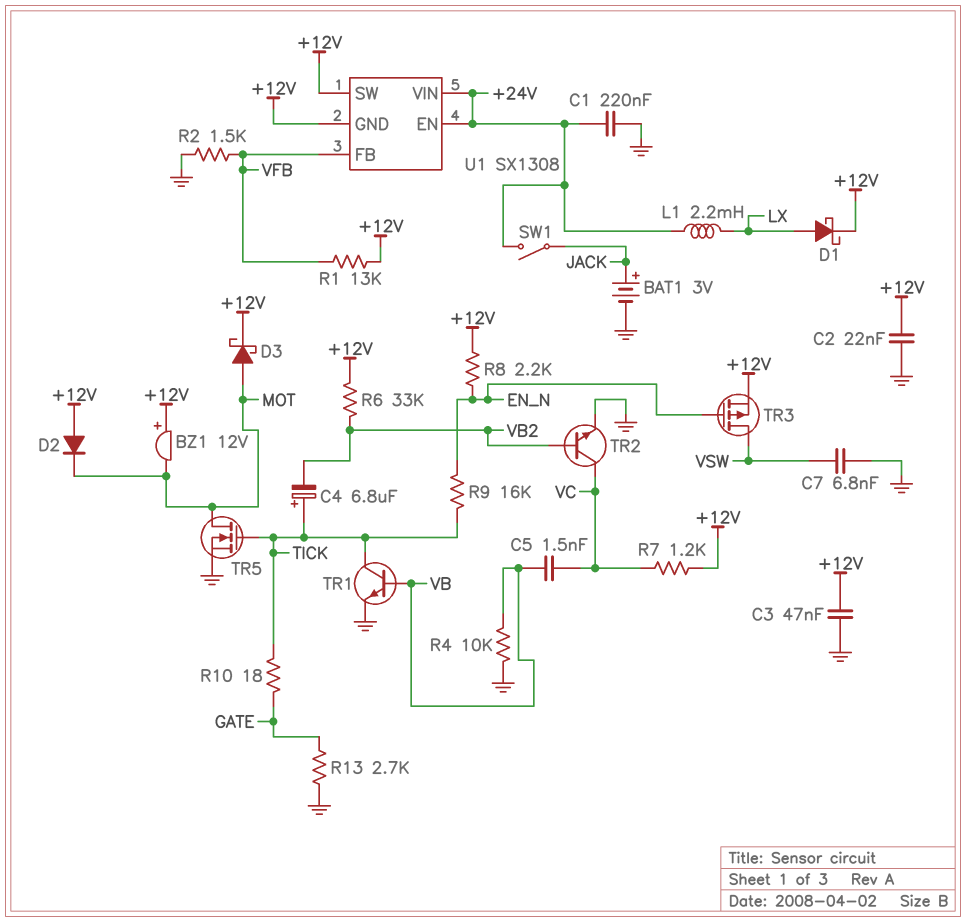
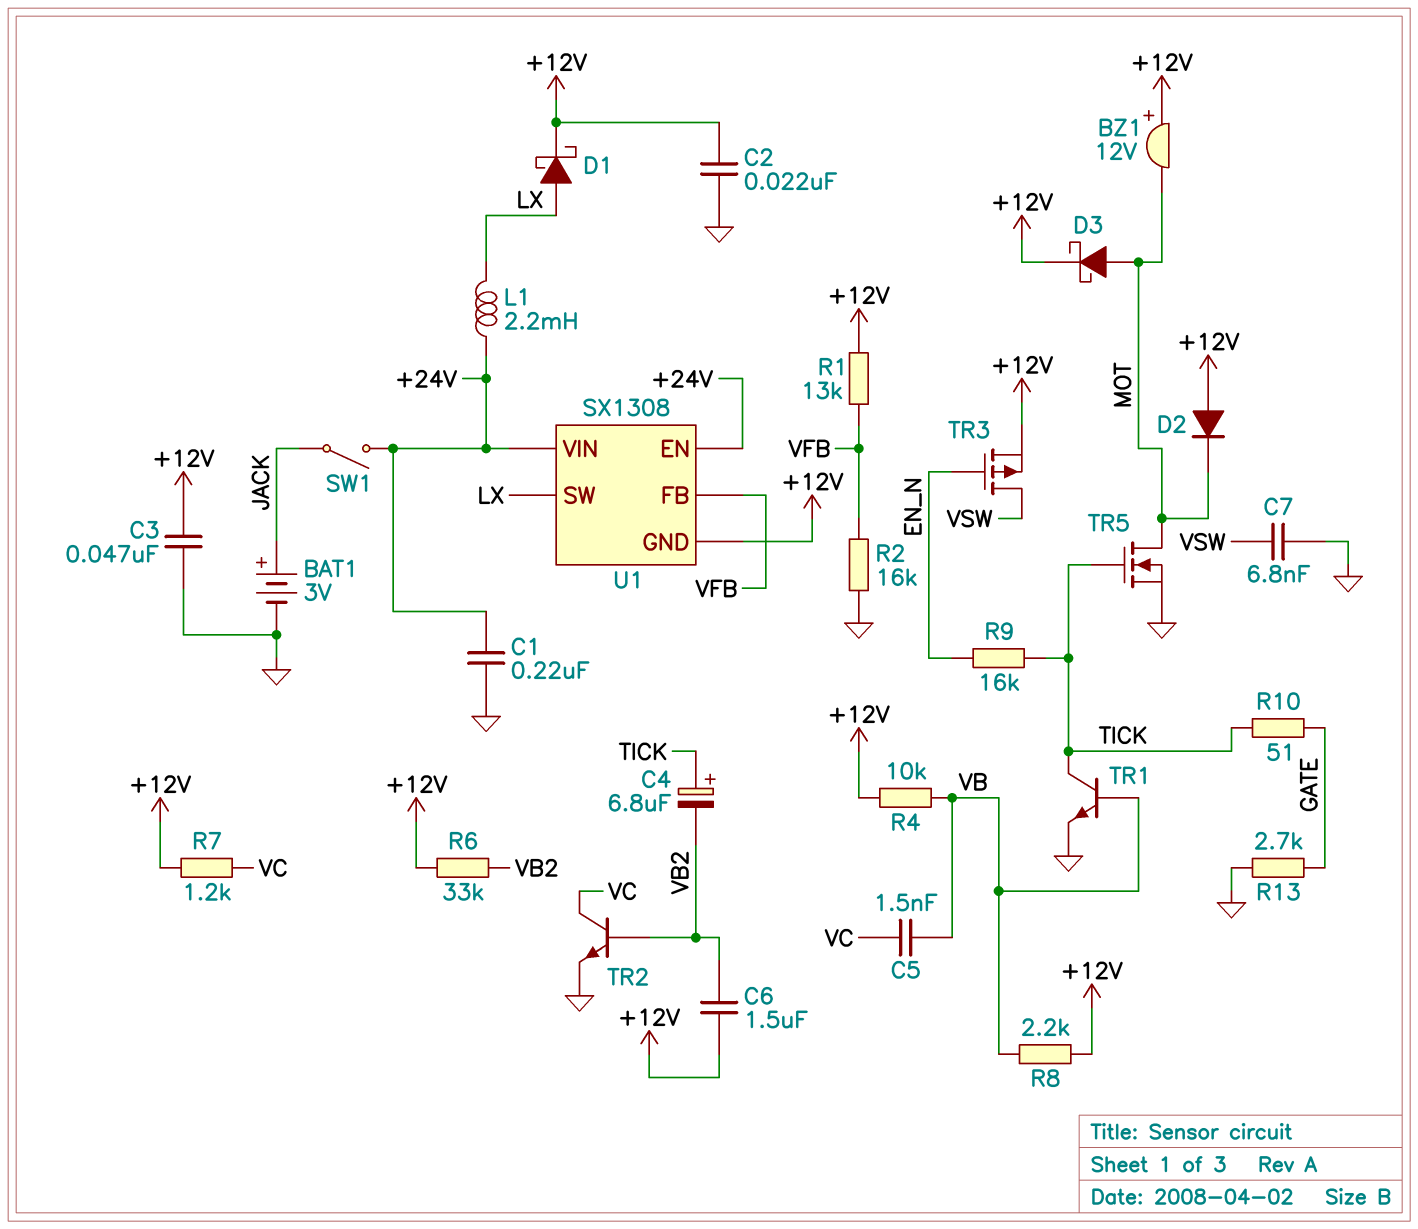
C6: none -> 1.5uF (+12V, VB2)
R2: 1.5k (GND, VFB) -> 16k (GND, VFB)
R4: 10k (GND, VB) -> 10k (+12V, VB)
R8: 2.2k (+12V, EN_N) -> 2.2k (+12V, VB)
R10: 18 (GATE, TICK) -> 51 (GATE, TICK)
U1 pin SW: +12V -> LX

